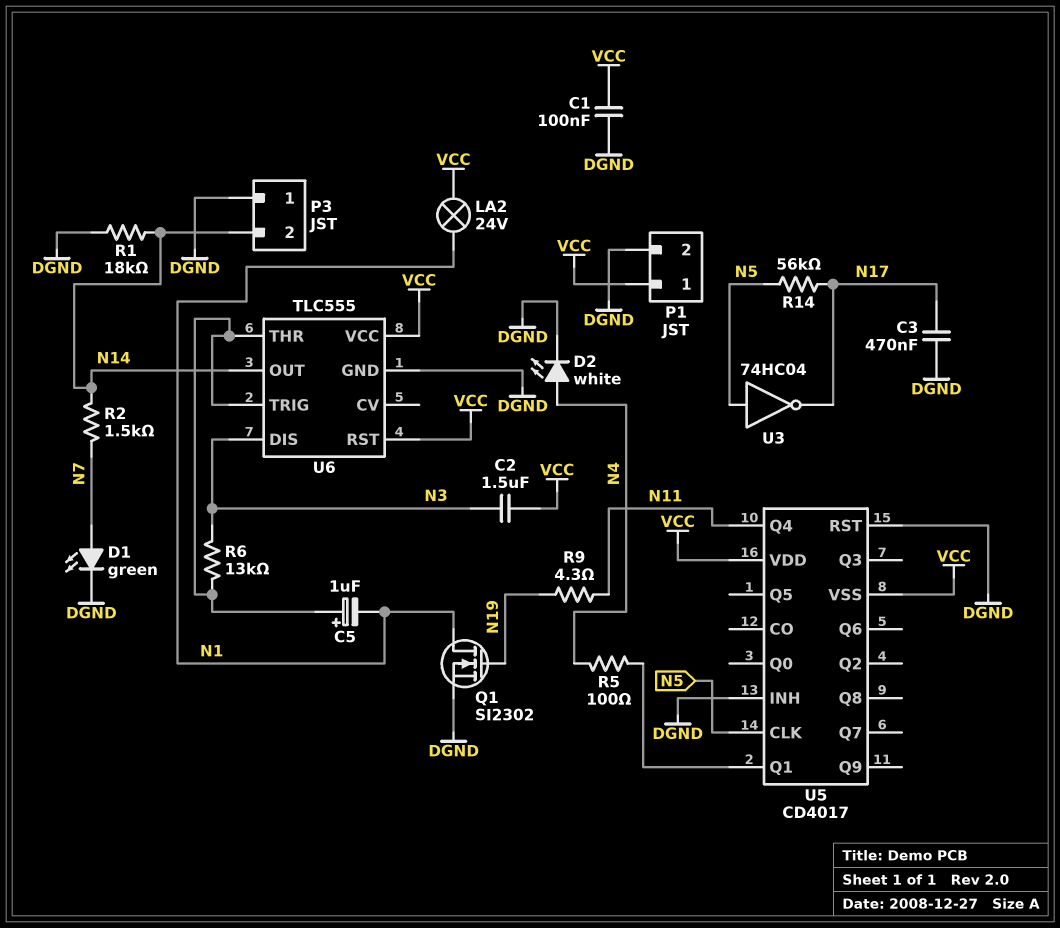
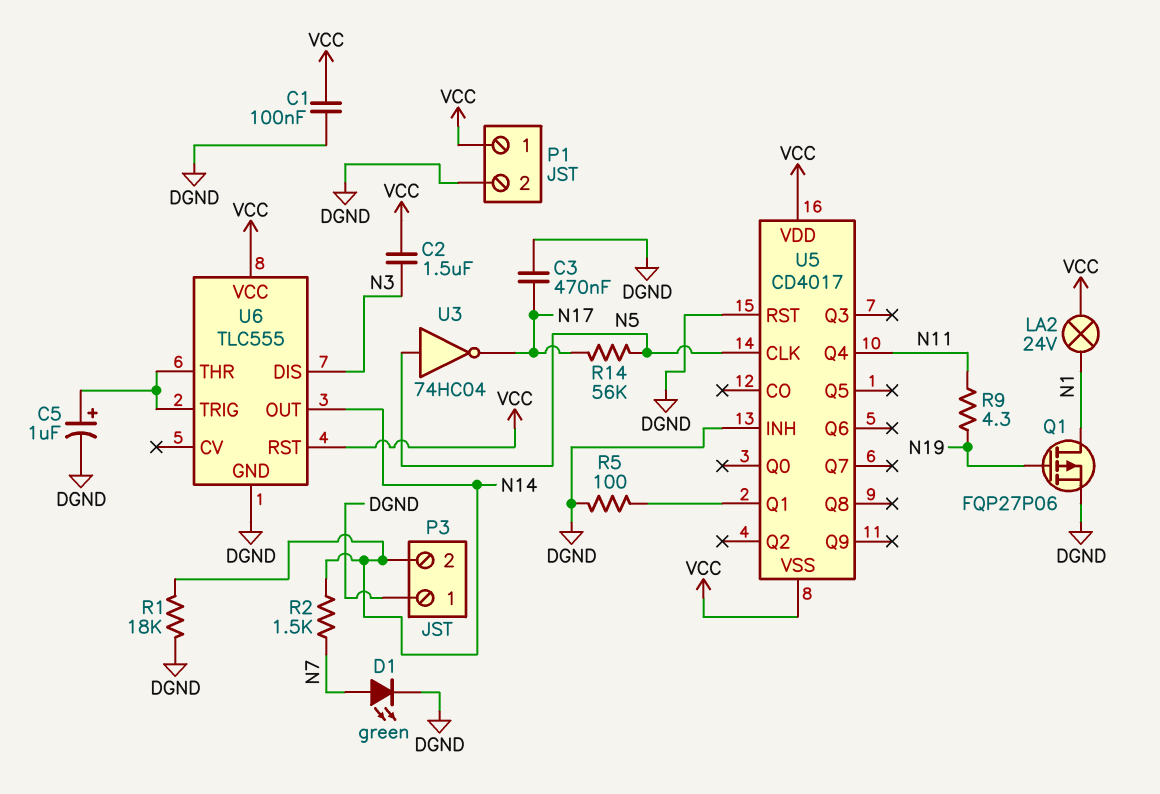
C5: 1uF (plus U6/THR, minus N1) -> 1uF (plus U6/THR, minus DGND)
D2: LED white (A N4, K DGND) -> none
Q1: NMOS SI2302 (G N19, D N1, S DGND) -> PMOS FQP27P06 (G N19, D N1, S DGND)
R5: 100 (N4, U5/Q1) -> 100 (DGND, U5/Q1)
R6: 13k (N3, U6/THR) -> none

